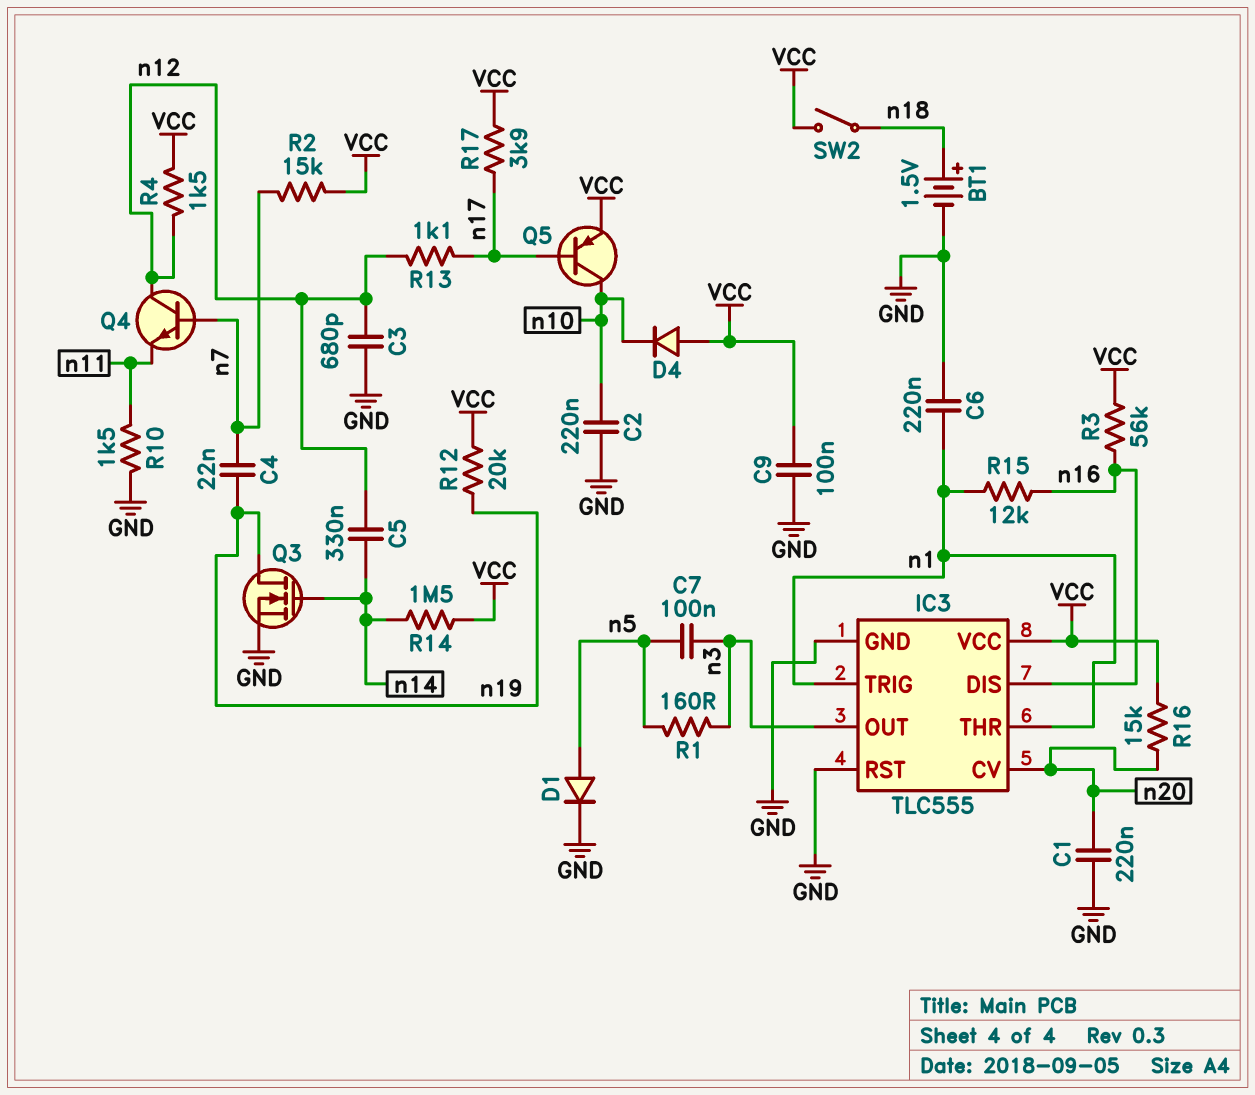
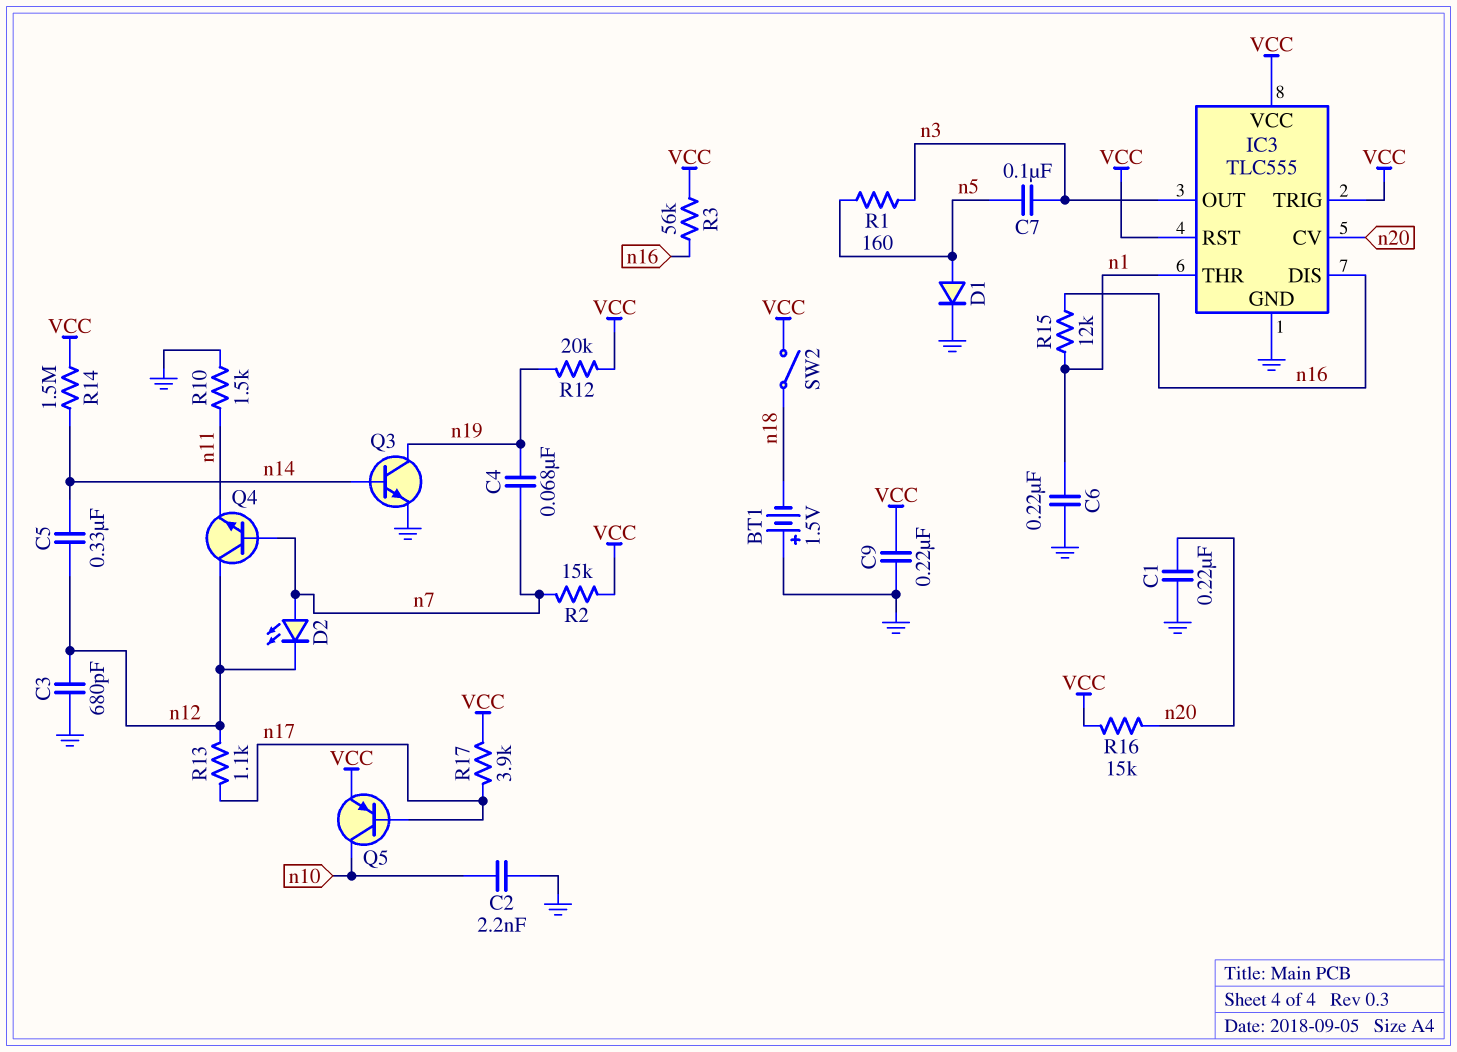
BT1: 1.5V (plus n18, minus GND) -> 1.5V (plus GND, minus n18)
C2: 220nF (GND, n10) -> 2.2nF (GND, n10)
C4: 22nF (n7, n19) -> 68nF (n7, n19)
C9: 100nF (GND, VCC) -> 220nF (GND, VCC)
D2: none -> LED (A n7, K n12)
D4: diode (A VCC, K n10) -> none
IC3 pin RST: GND -> VCC
IC3 pin TRIG: n1 -> VCC
Q3: NMOS (G n14, D n19, S GND) -> NPN (B n14, C n19, E GND)
R4: 1.5k (VCC, n12) -> none

